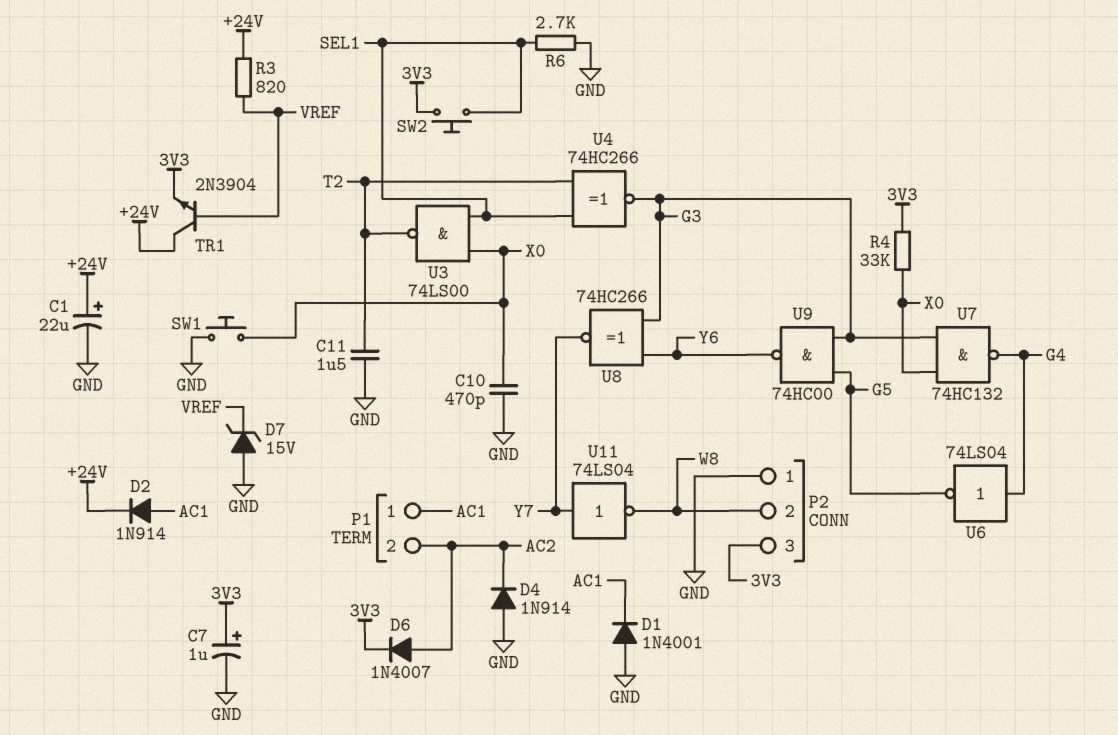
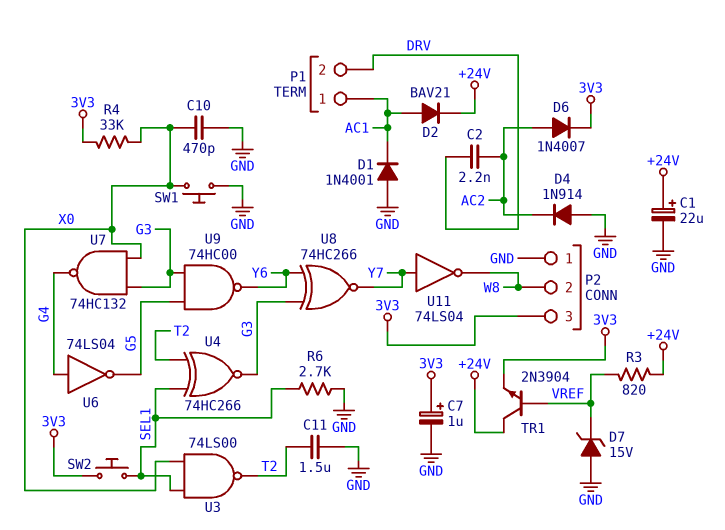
C2: none -> 2.2nF (AC2, DRV)
D2: diode 1N914 (A AC1, K +24V) -> diode BAV21 (A AC1, K +24V)
P1 pin 2: AC2 -> DRV

